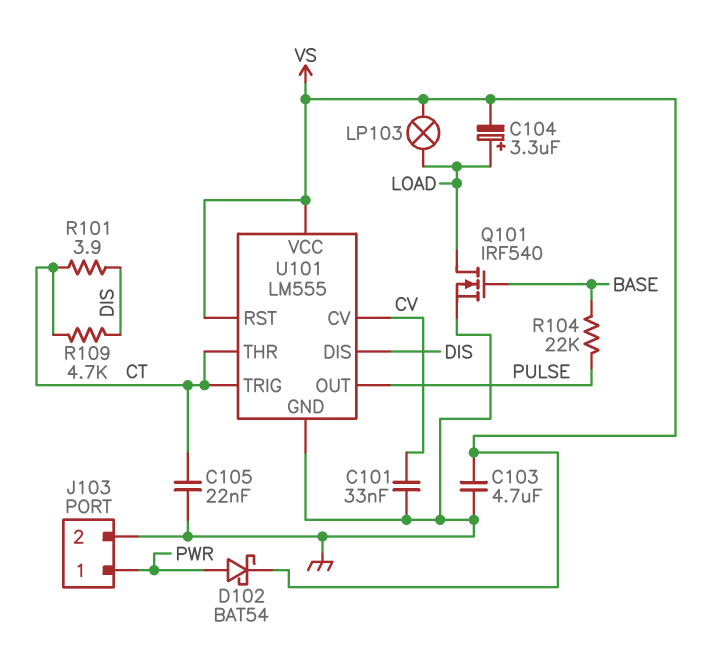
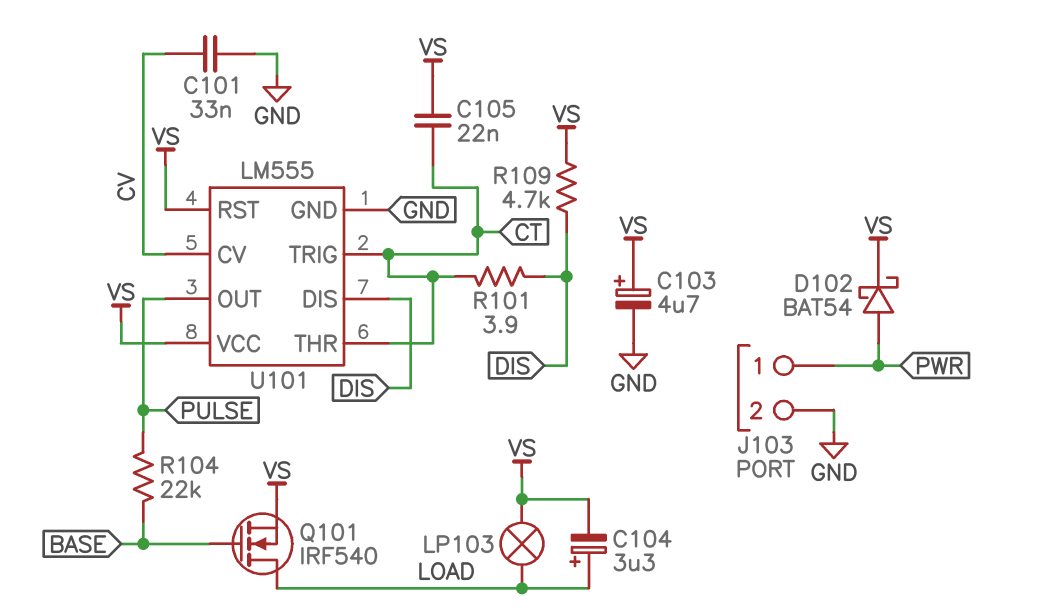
C103: 4.7uF (GND, VS) -> 4.7uF (plus VS, minus GND)
C105: 22nF (CT, GND) -> 22nF (CT, VS)
Q101: NMOS IRF540 (G BASE, D LOAD, S GND) -> NMOS IRF540 (G BASE, D LOAD, S VS)
R109: 4.7k (CT, DIS) -> 4.7k (DIS, VS)

